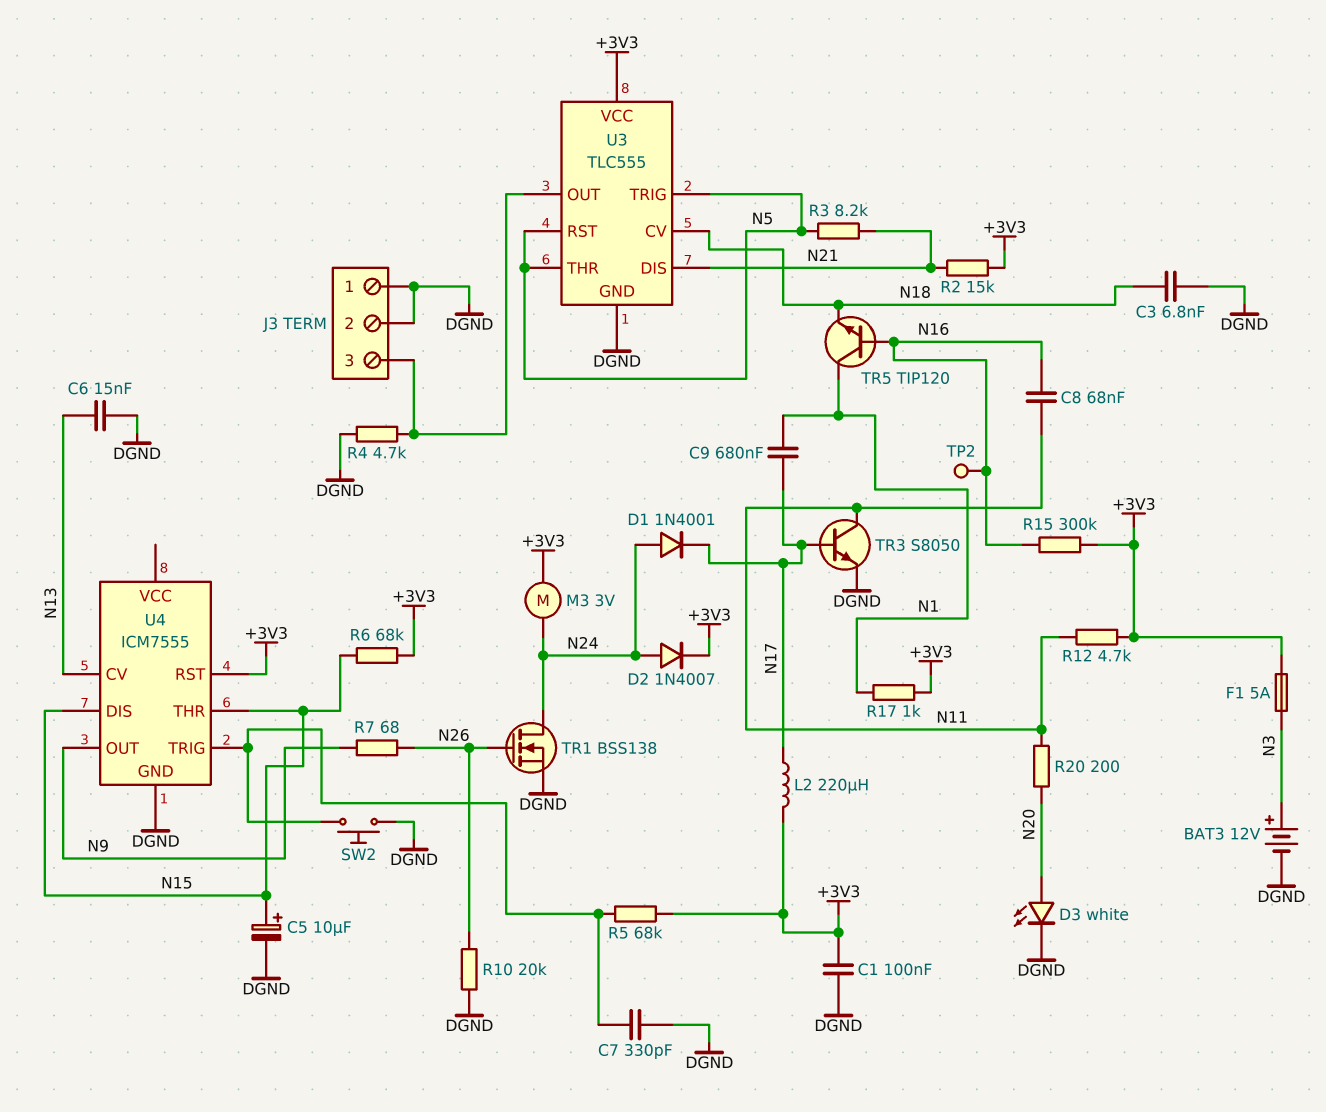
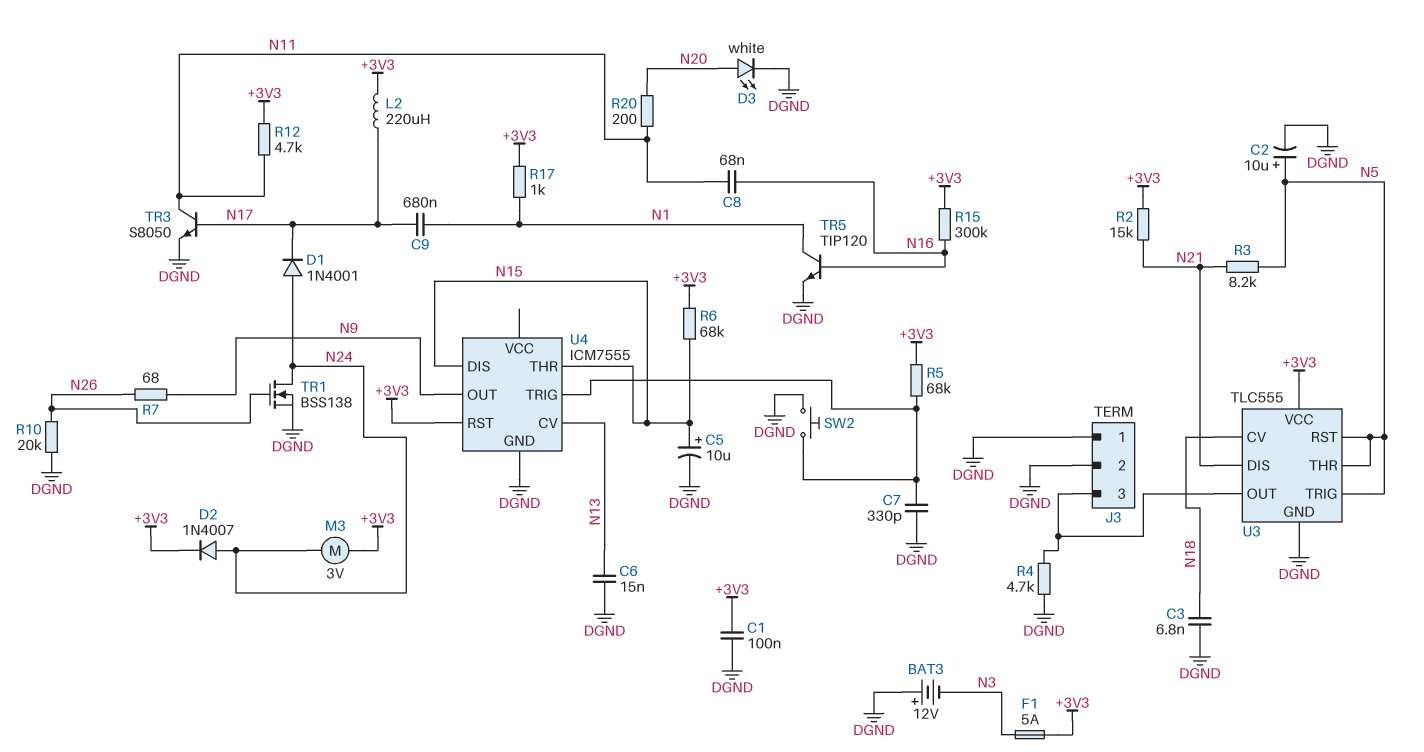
BAT3: 12V (plus N3, minus DGND) -> 12V (plus DGND, minus N3)
C2: none -> 10uF (plus N5, minus DGND)
TP2: test point (N16) -> none
TR5: NPN TIP120 (B N16, C N1, E N18) -> NPN TIP120 (B N16, C N1, E DGND)

